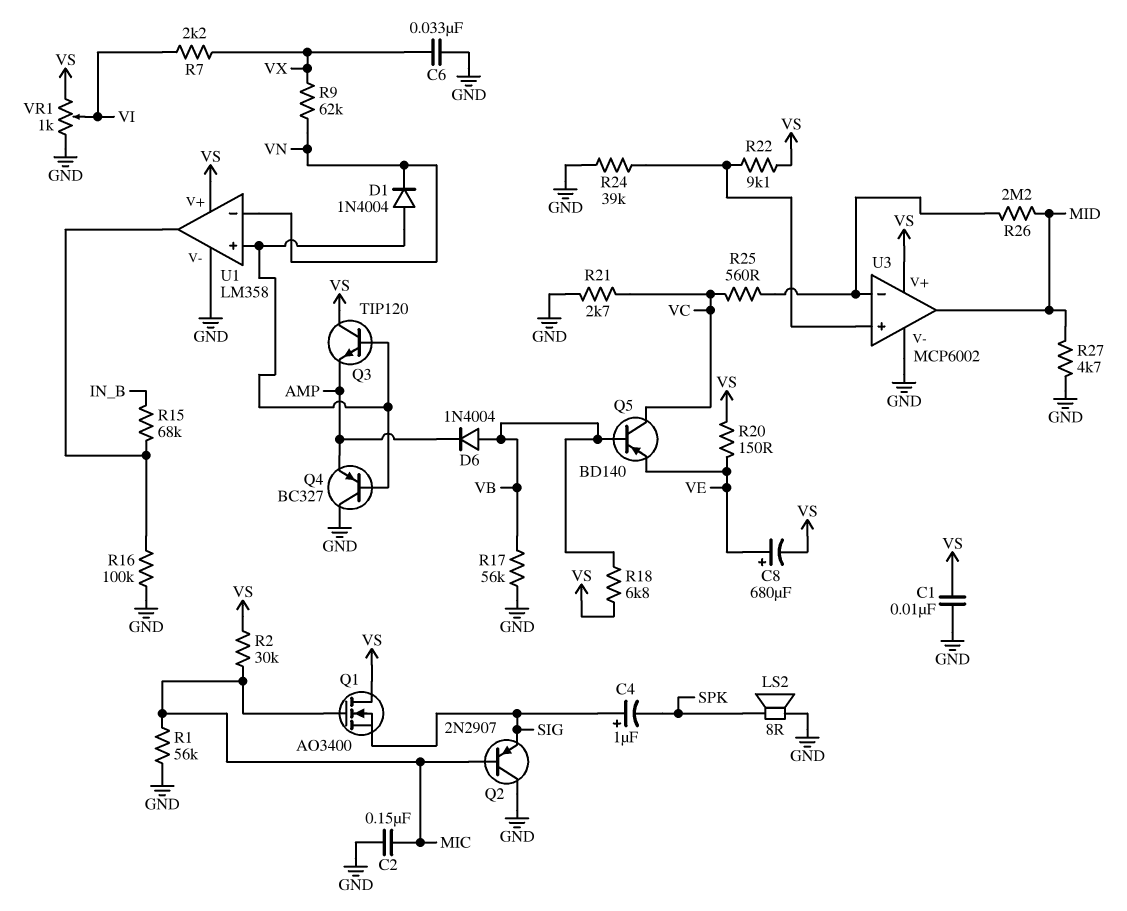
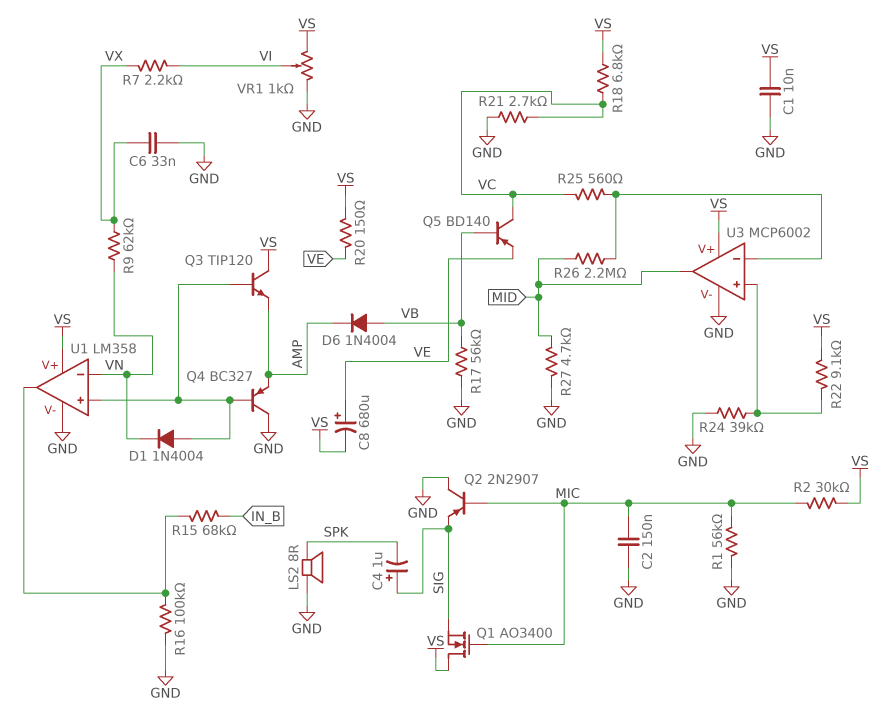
R18: 6.8k (VB, VS) -> 6.8k (VC, VS)

